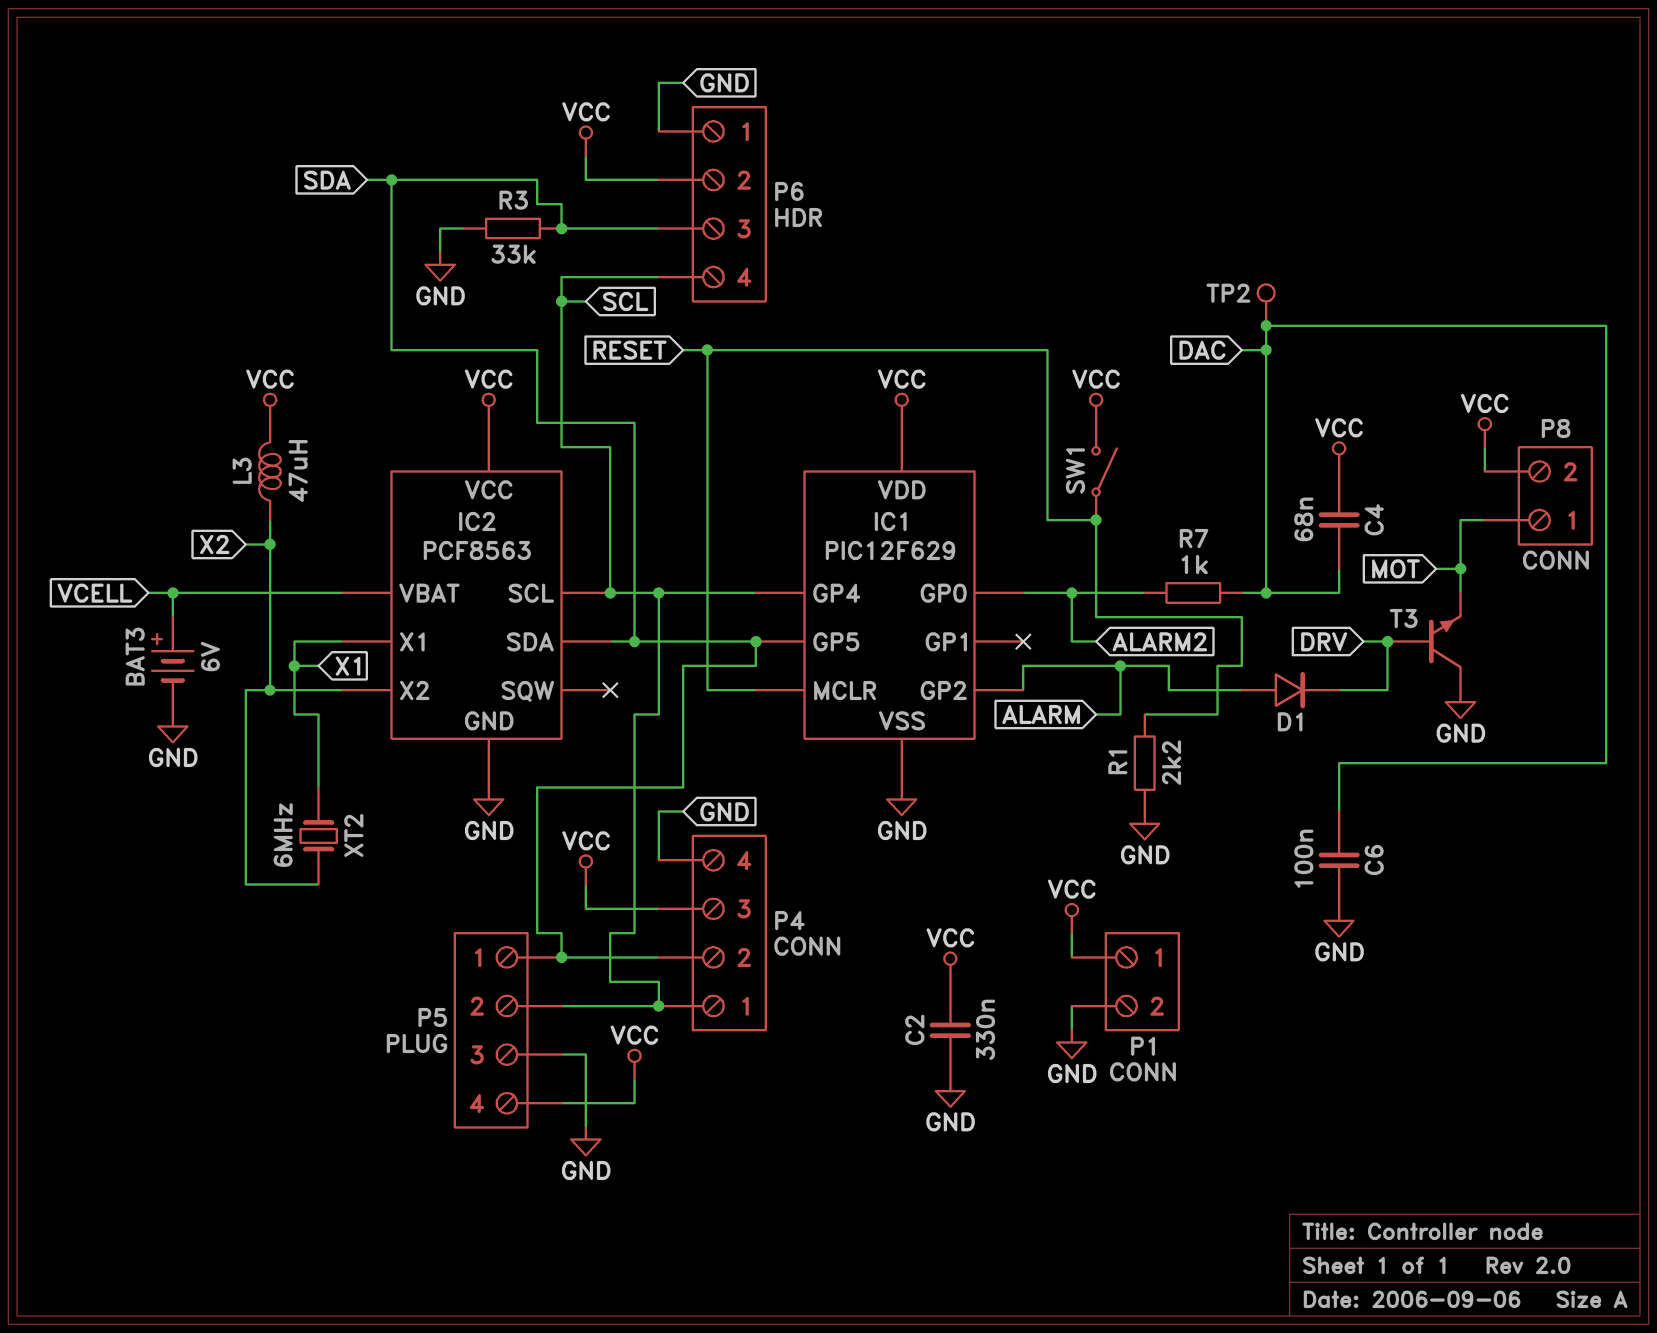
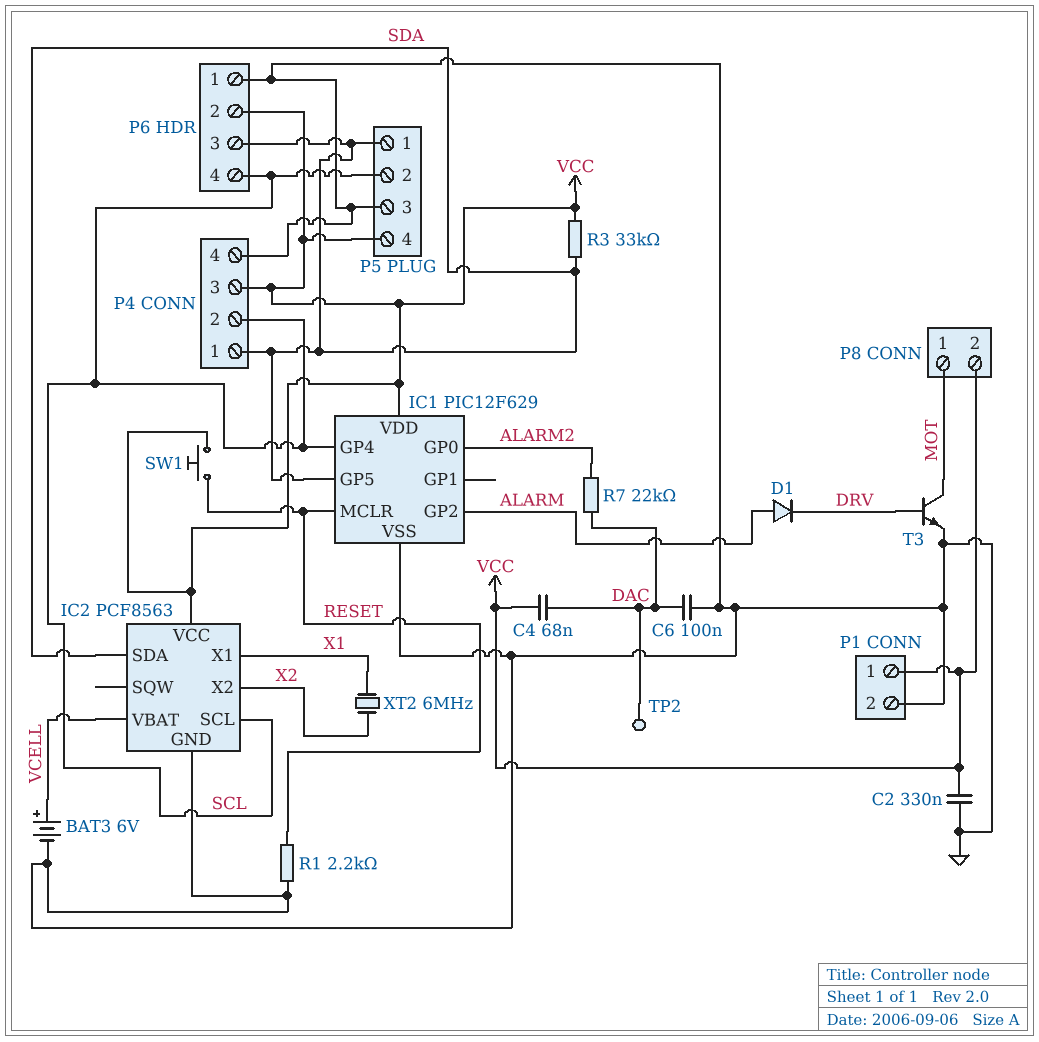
L3: 47uH (VCC, X2) -> none
P4 pin 1: SCL -> SDA
P4 pin 2: SDA -> SCL
R3: 33k (GND, SDA) -> 33k (SDA, VCC)
R7: 1k (ALARM2, DAC) -> 22k (ALARM2, DAC)
SW1: switch (RESET, VCC) -> button (RESET, VCC)
T3: NPN (B DRV, C GND, E MOT) -> NPN (B DRV, C MOT, E GND)

